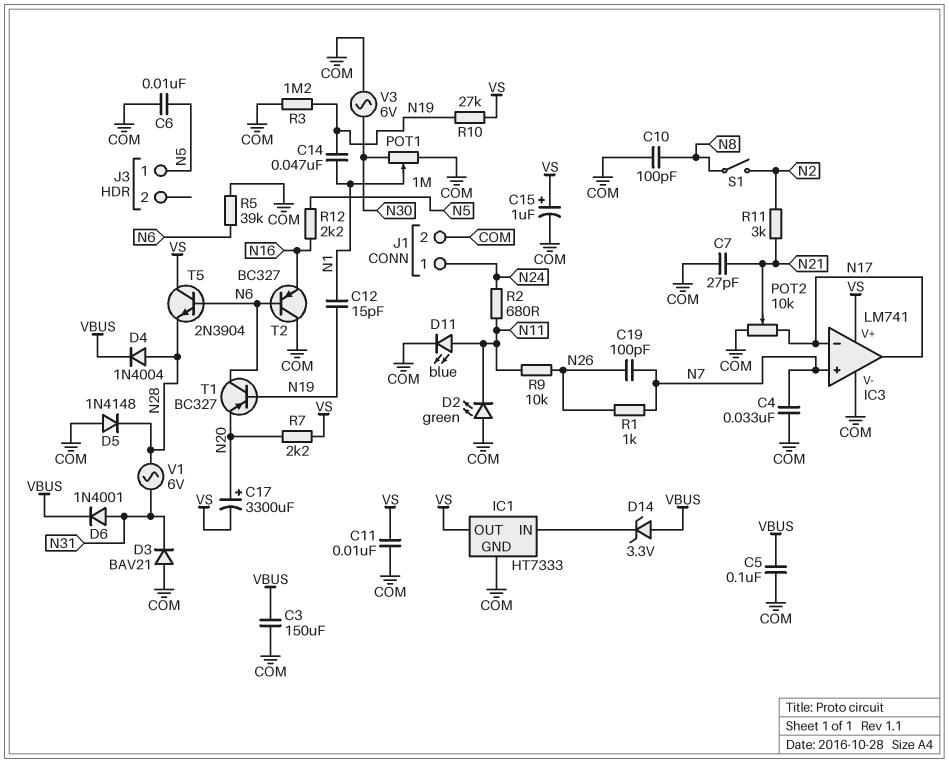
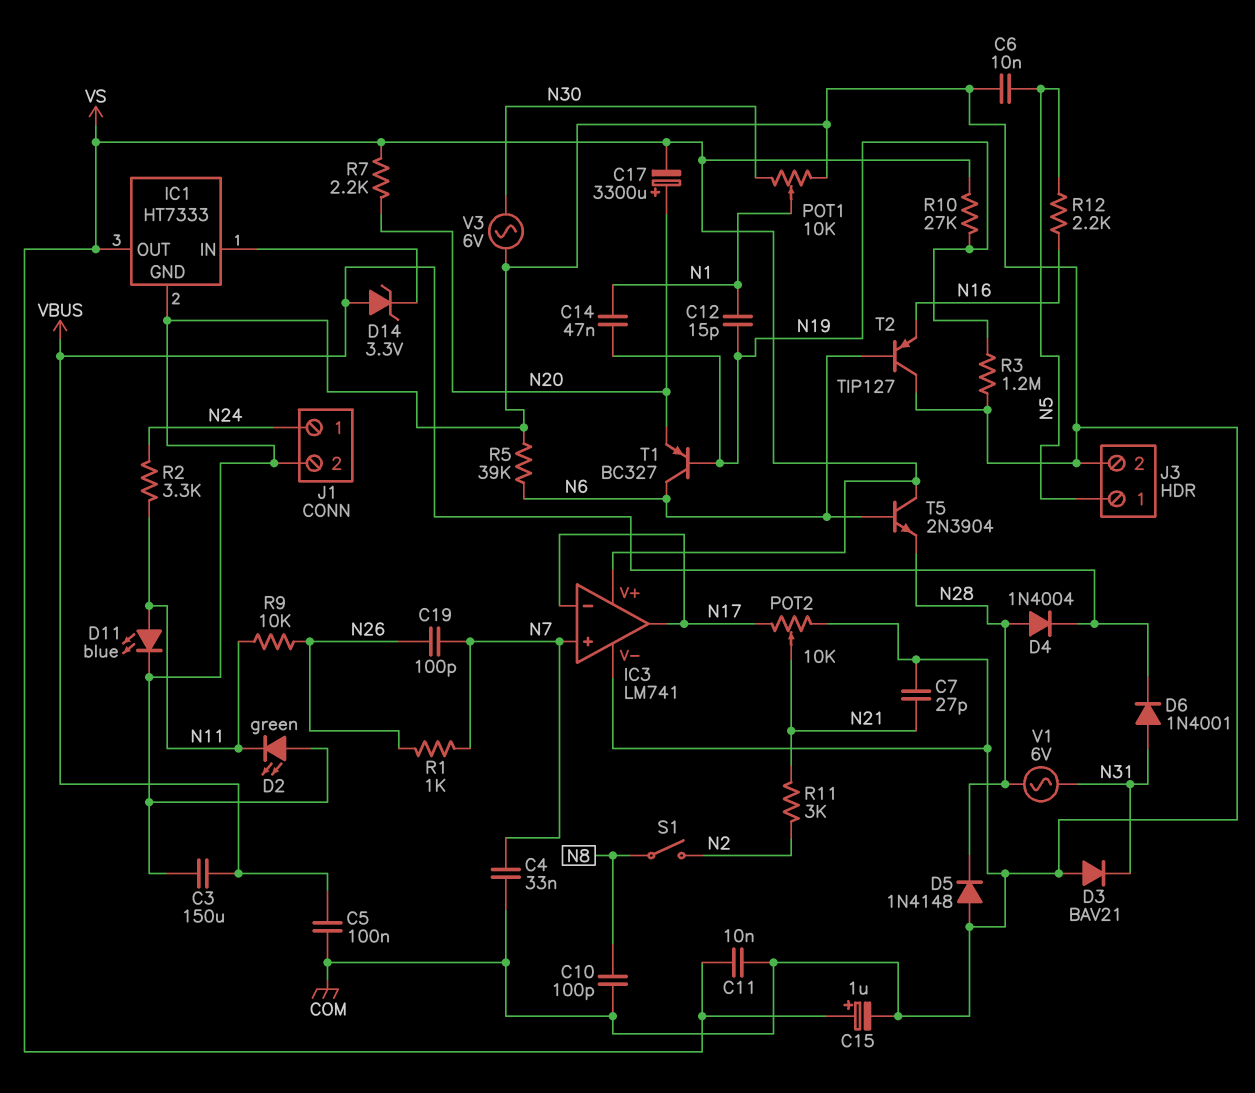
J3 pin 2: none -> COM
POT1: 1M (COM, N30, wiper N1) -> 10k (COM, N30, wiper N1)
R2: 680 (N11, N24) -> 3.3k (N11, N24)
T2: PNP BC327 (B N6, C COM, E N16) -> PNP TIP127 (B N6, C COM, E N16)

